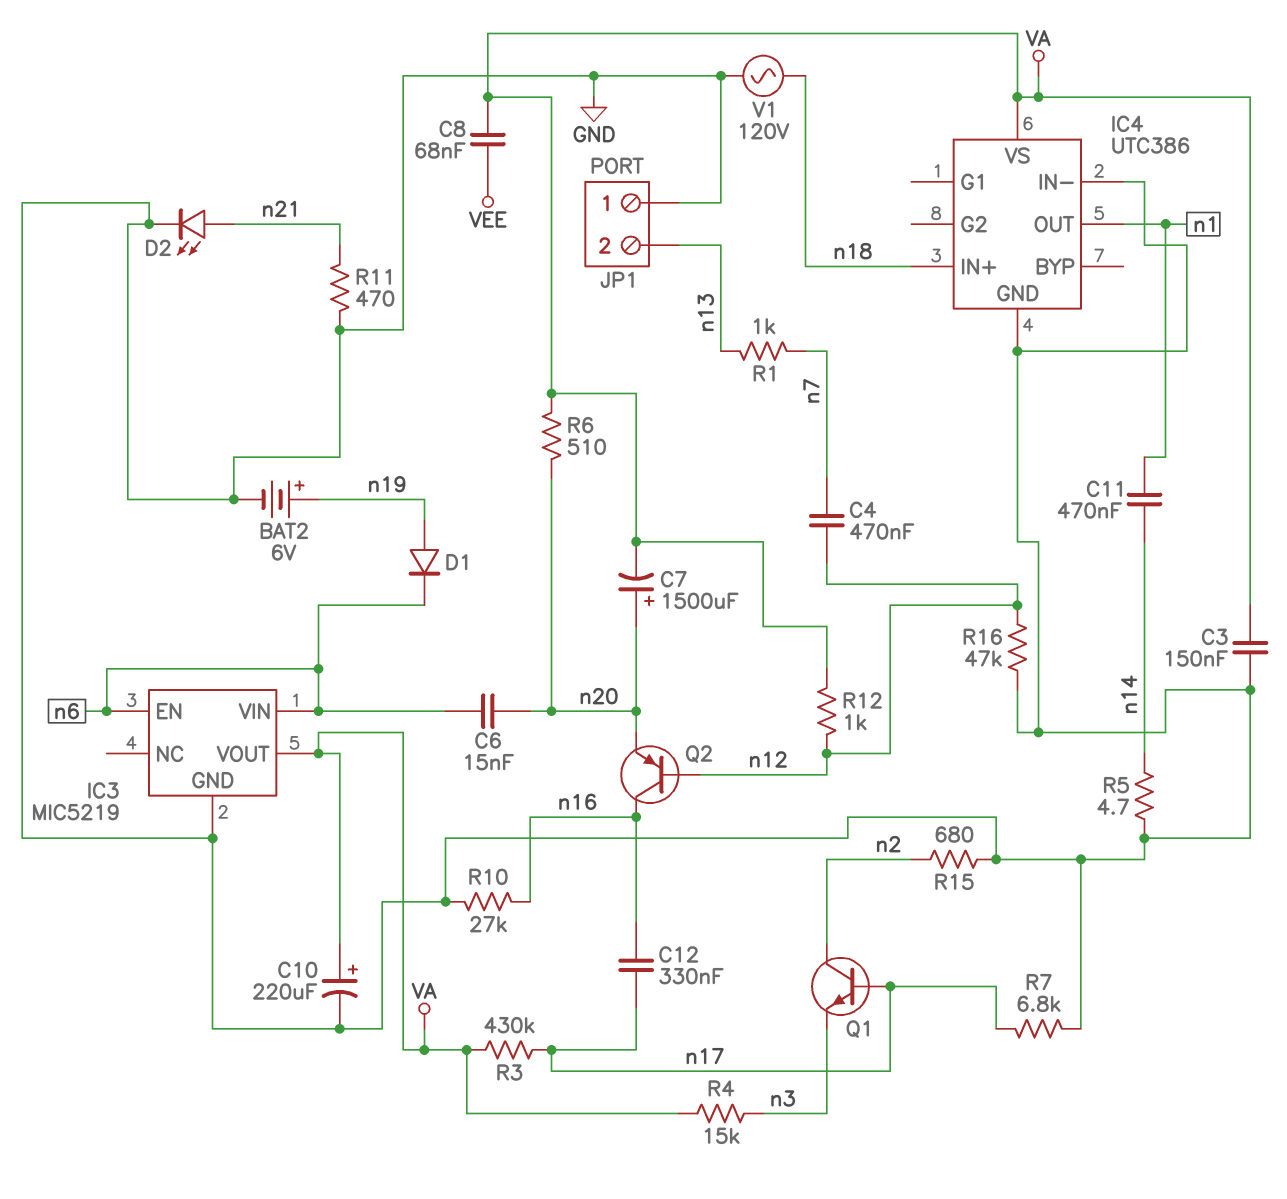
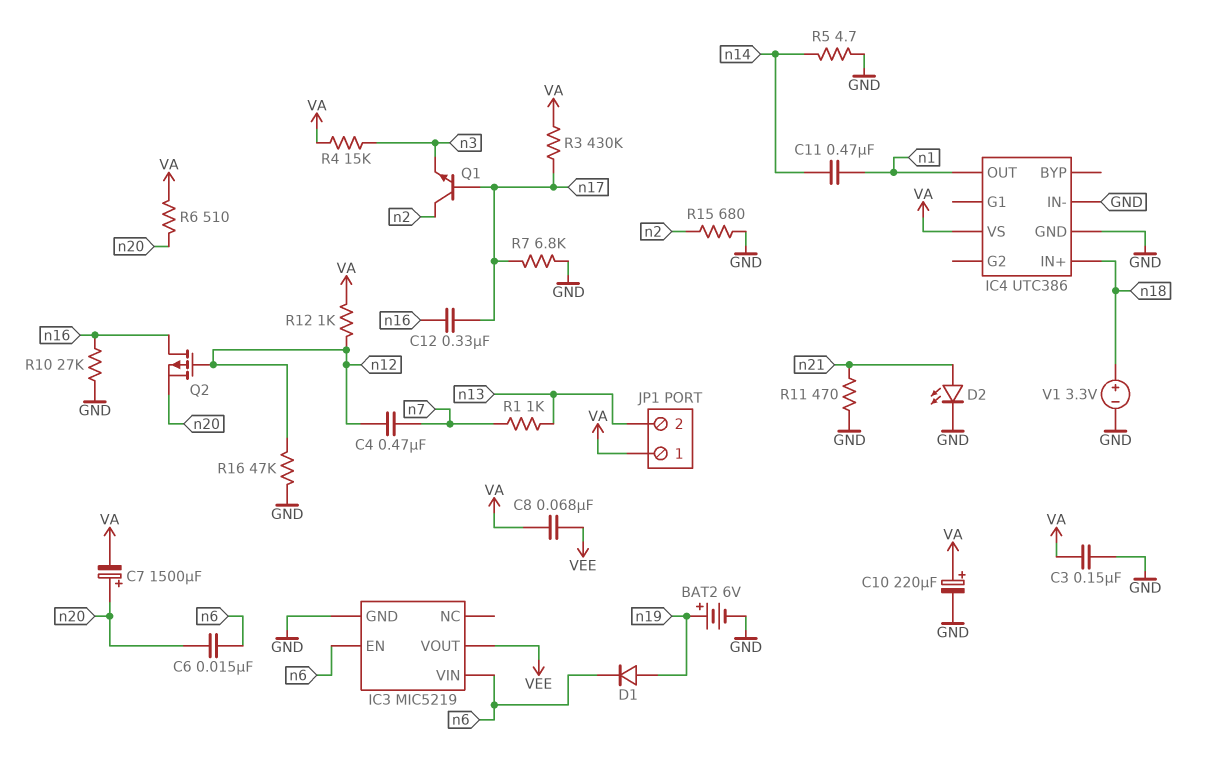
IC3 pin VOUT: VA -> VEE
JP1 pin 1: GND -> VA
Q2: PNP (B n12, C n16, E n20) -> PMOS (G n12, D n16, S n20)
V1: AC 120V (GND, n18) -> 3.3V (plus n18, minus GND)

